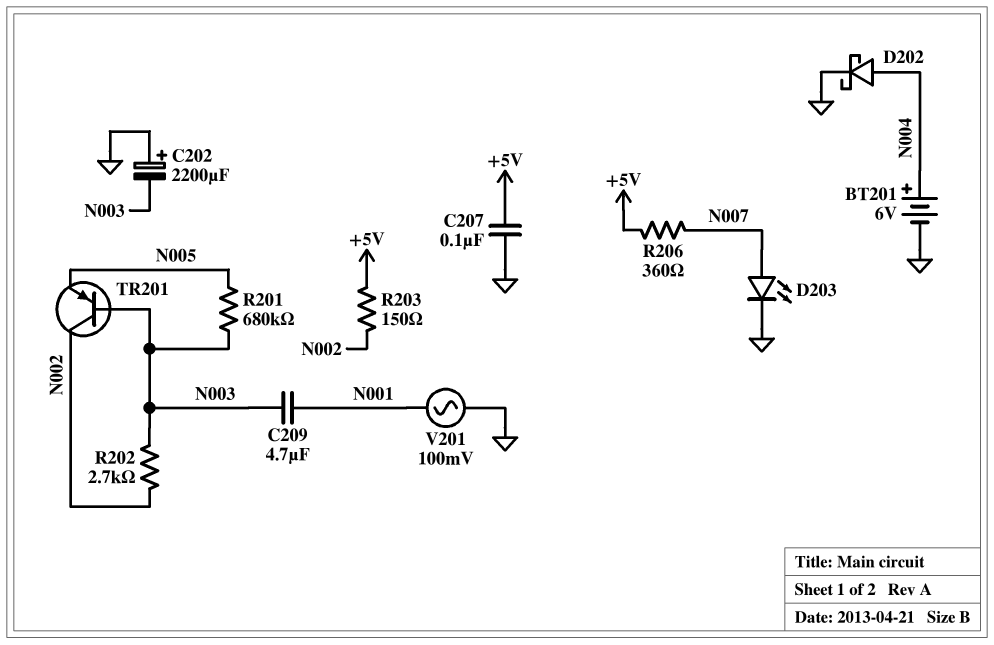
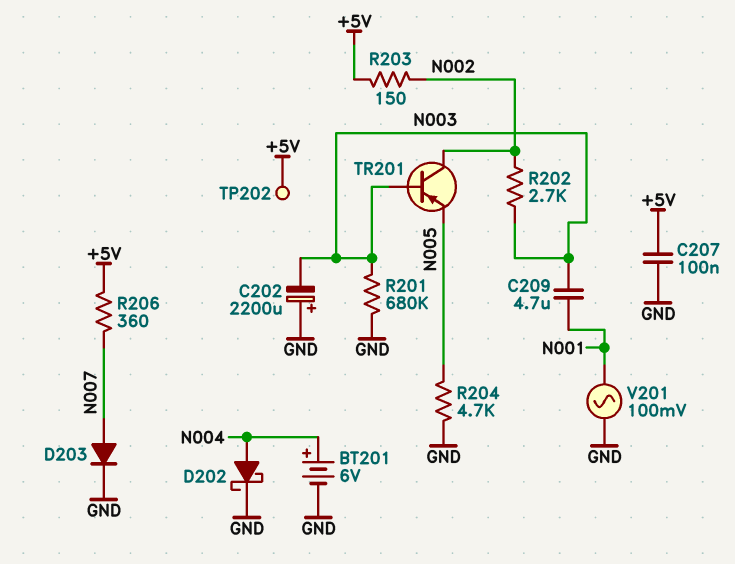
D203: LED (A N007, K GND) -> diode (A N007, K GND)
R201: 680k (N003, N005) -> 680k (GND, N003)
R204: none -> 4.7k (GND, N005)
TP202: none -> test point (+5V)

